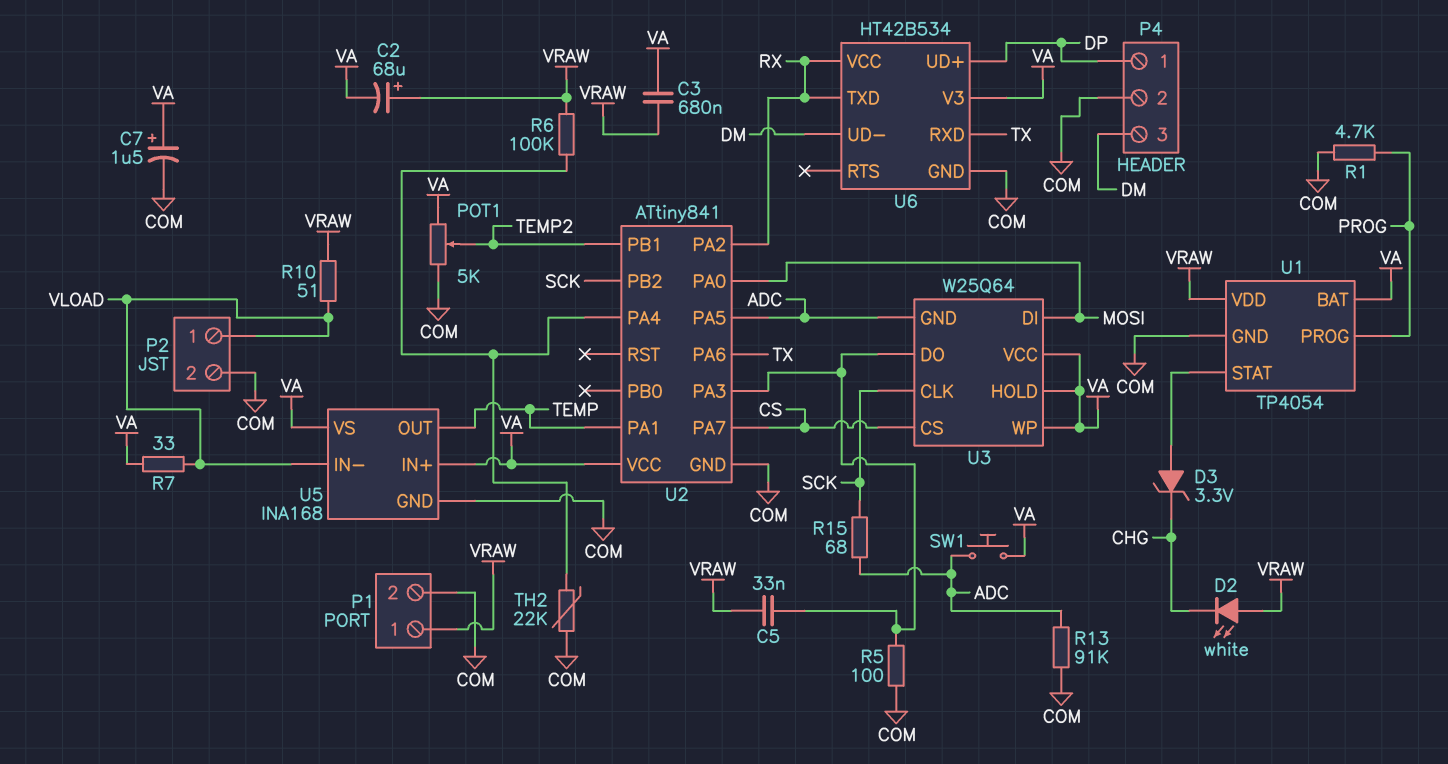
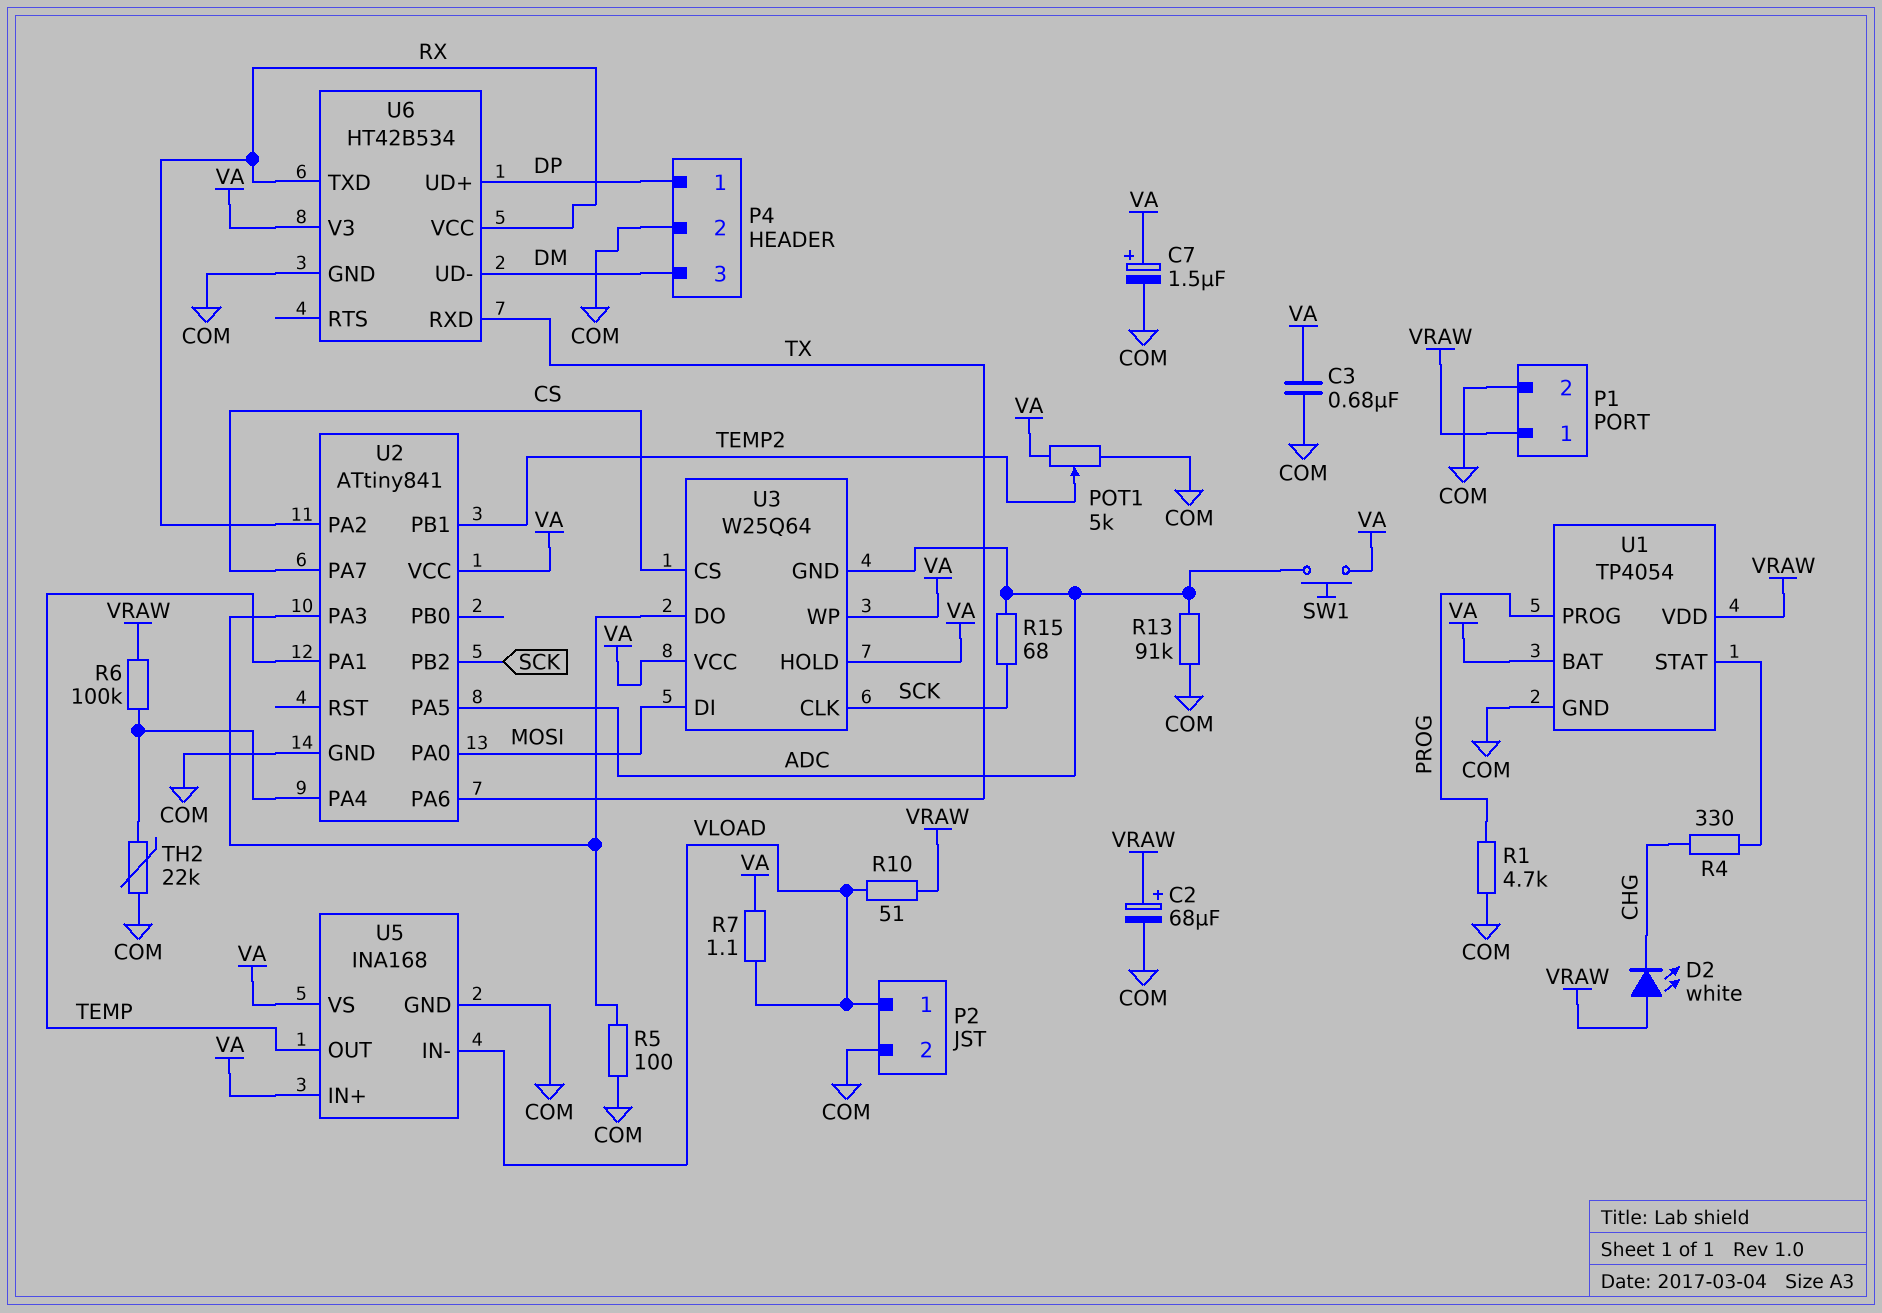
C2: 68uF (plus VRAW, minus VA) -> 68uF (plus VRAW, minus COM)
C3: 680nF (VA, VRAW) -> 680nF (COM, VA)
C5: 33nF (U2/PA3, VRAW) -> none
D3: zener 3.3V (A U1/STAT, K CHG) -> none
R4: none -> 330 (CHG, U1/STAT)
R7: 33 (VA, VLOAD) -> 1.1 (VA, VLOAD)

